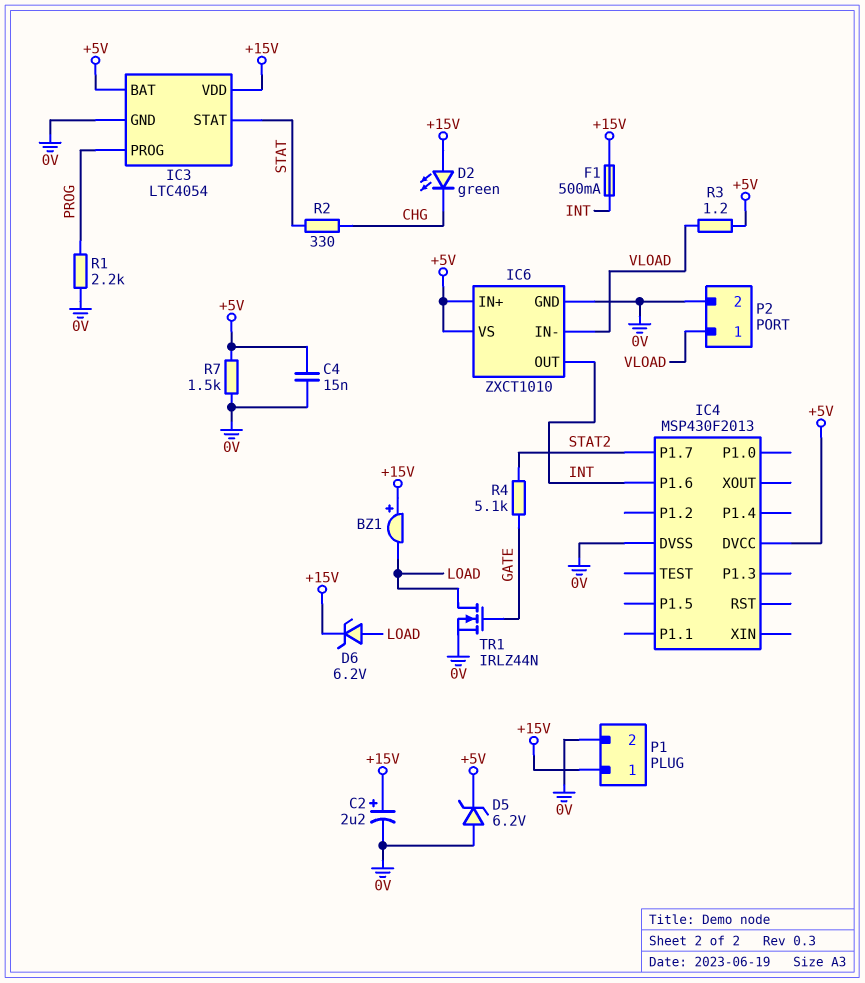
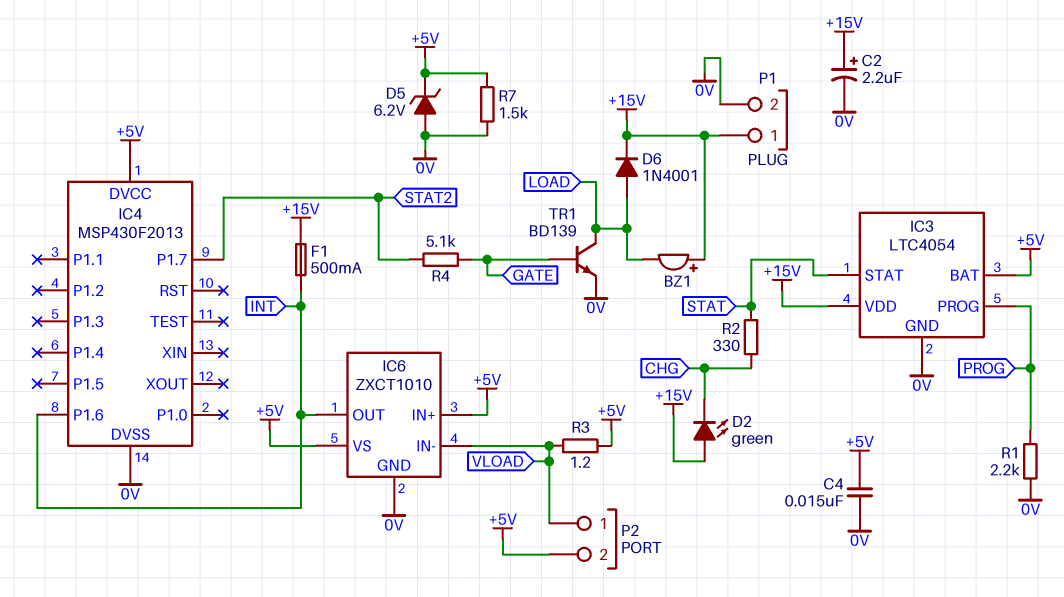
D6: zener 6.2V (A LOAD, K +15V) -> diode 1N4001 (A LOAD, K +15V)
P2 pin 2: 0V -> +5V
TR1: NMOS IRLZ44N (G GATE, D LOAD, S 0V) -> NPN BD139 (B GATE, C LOAD, E 0V)

